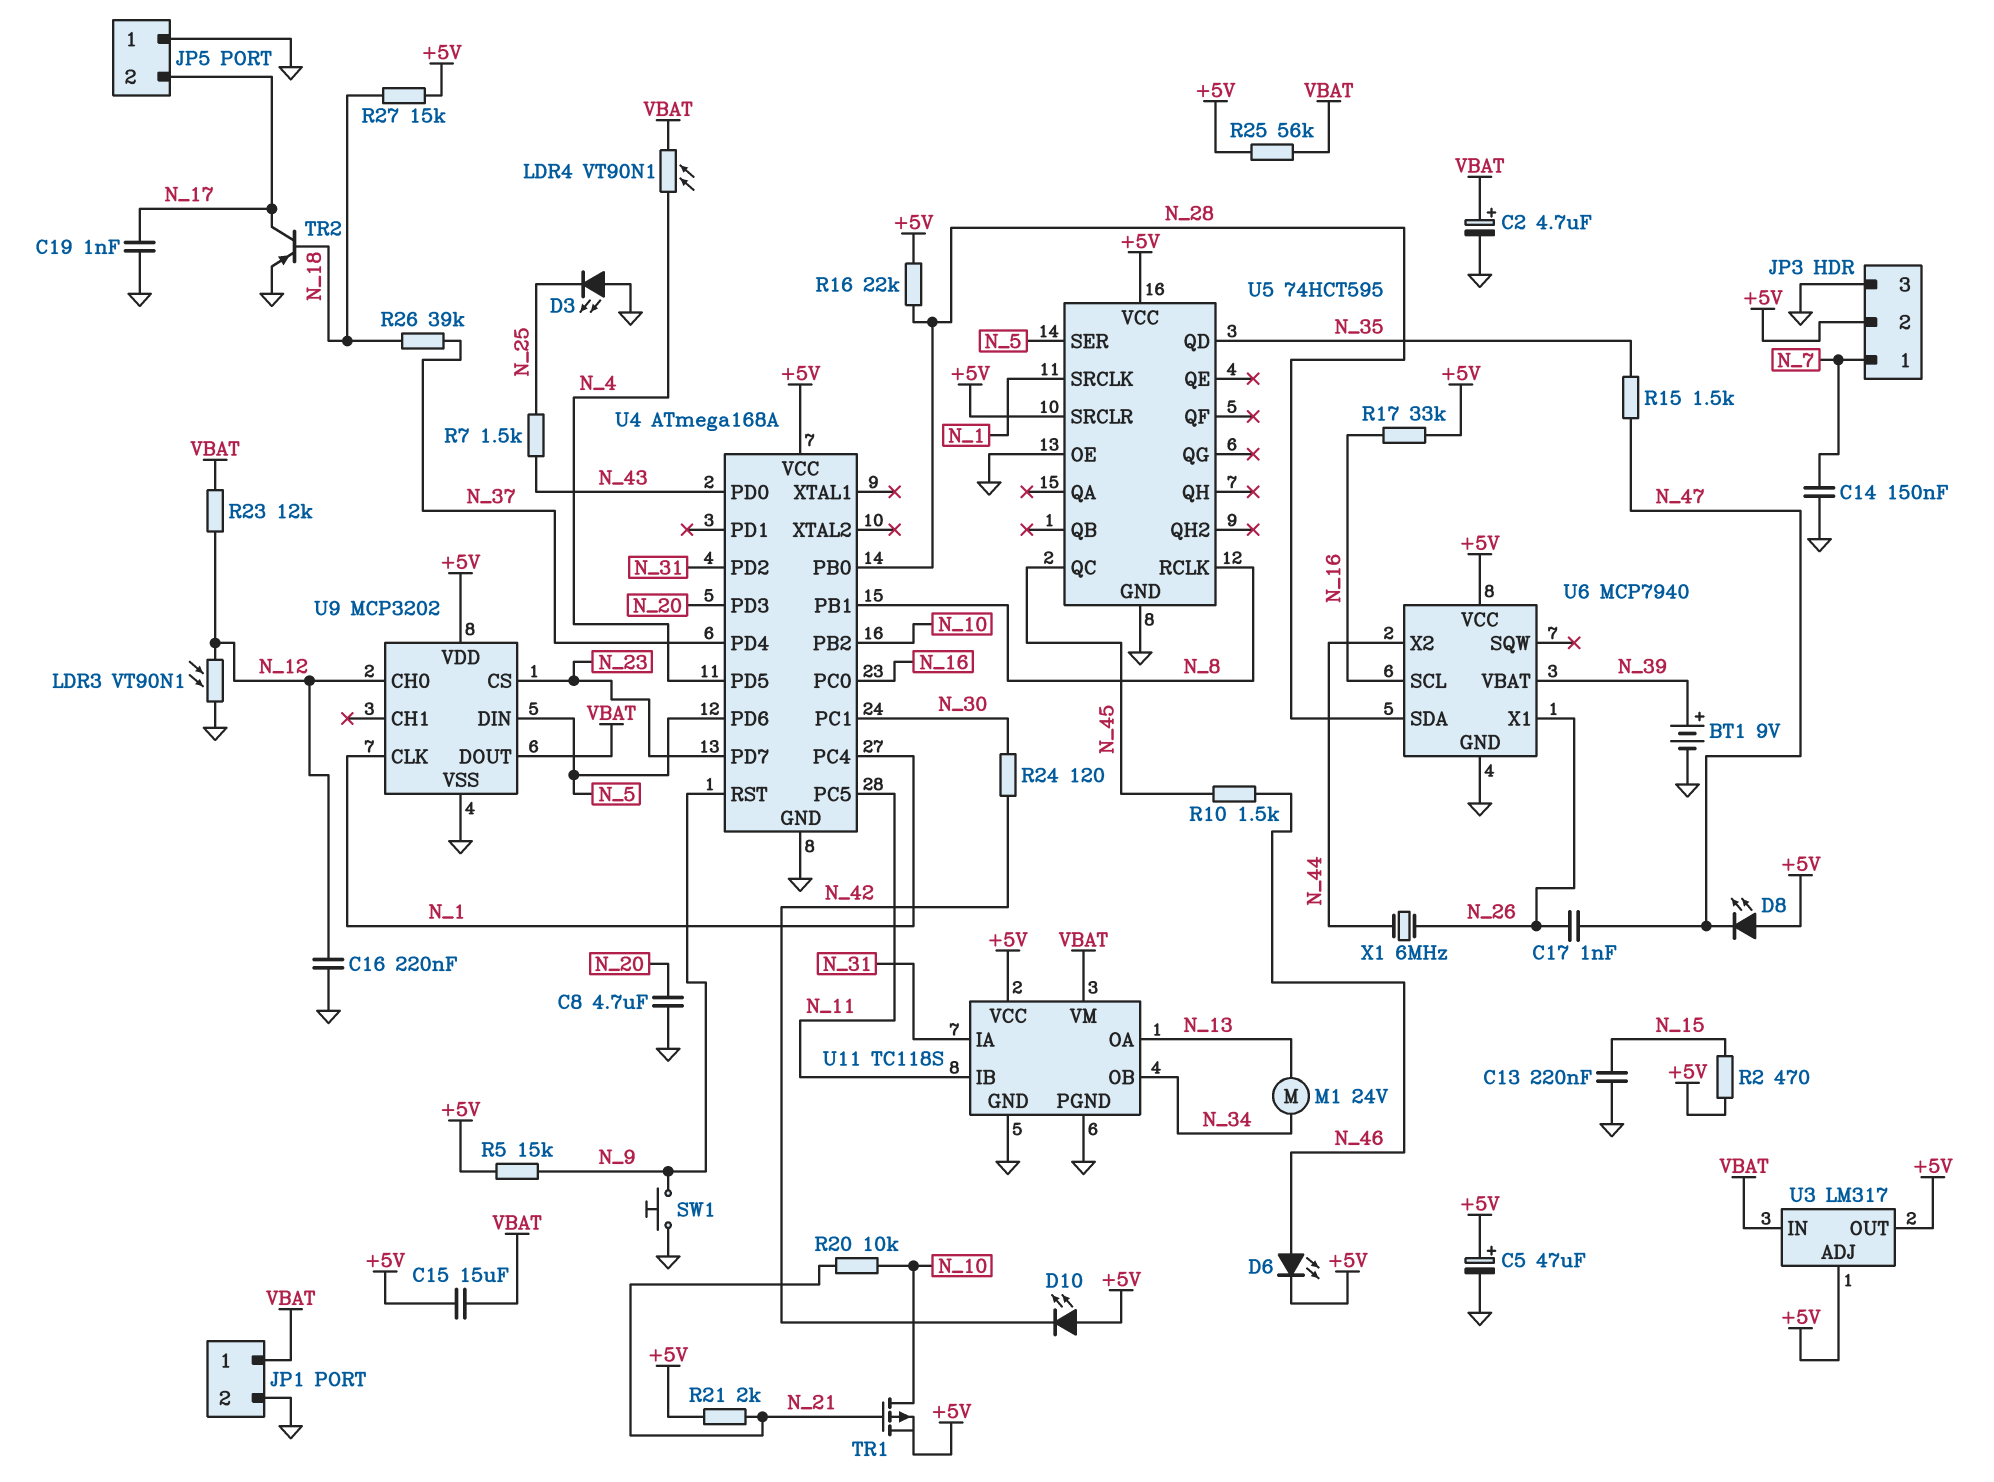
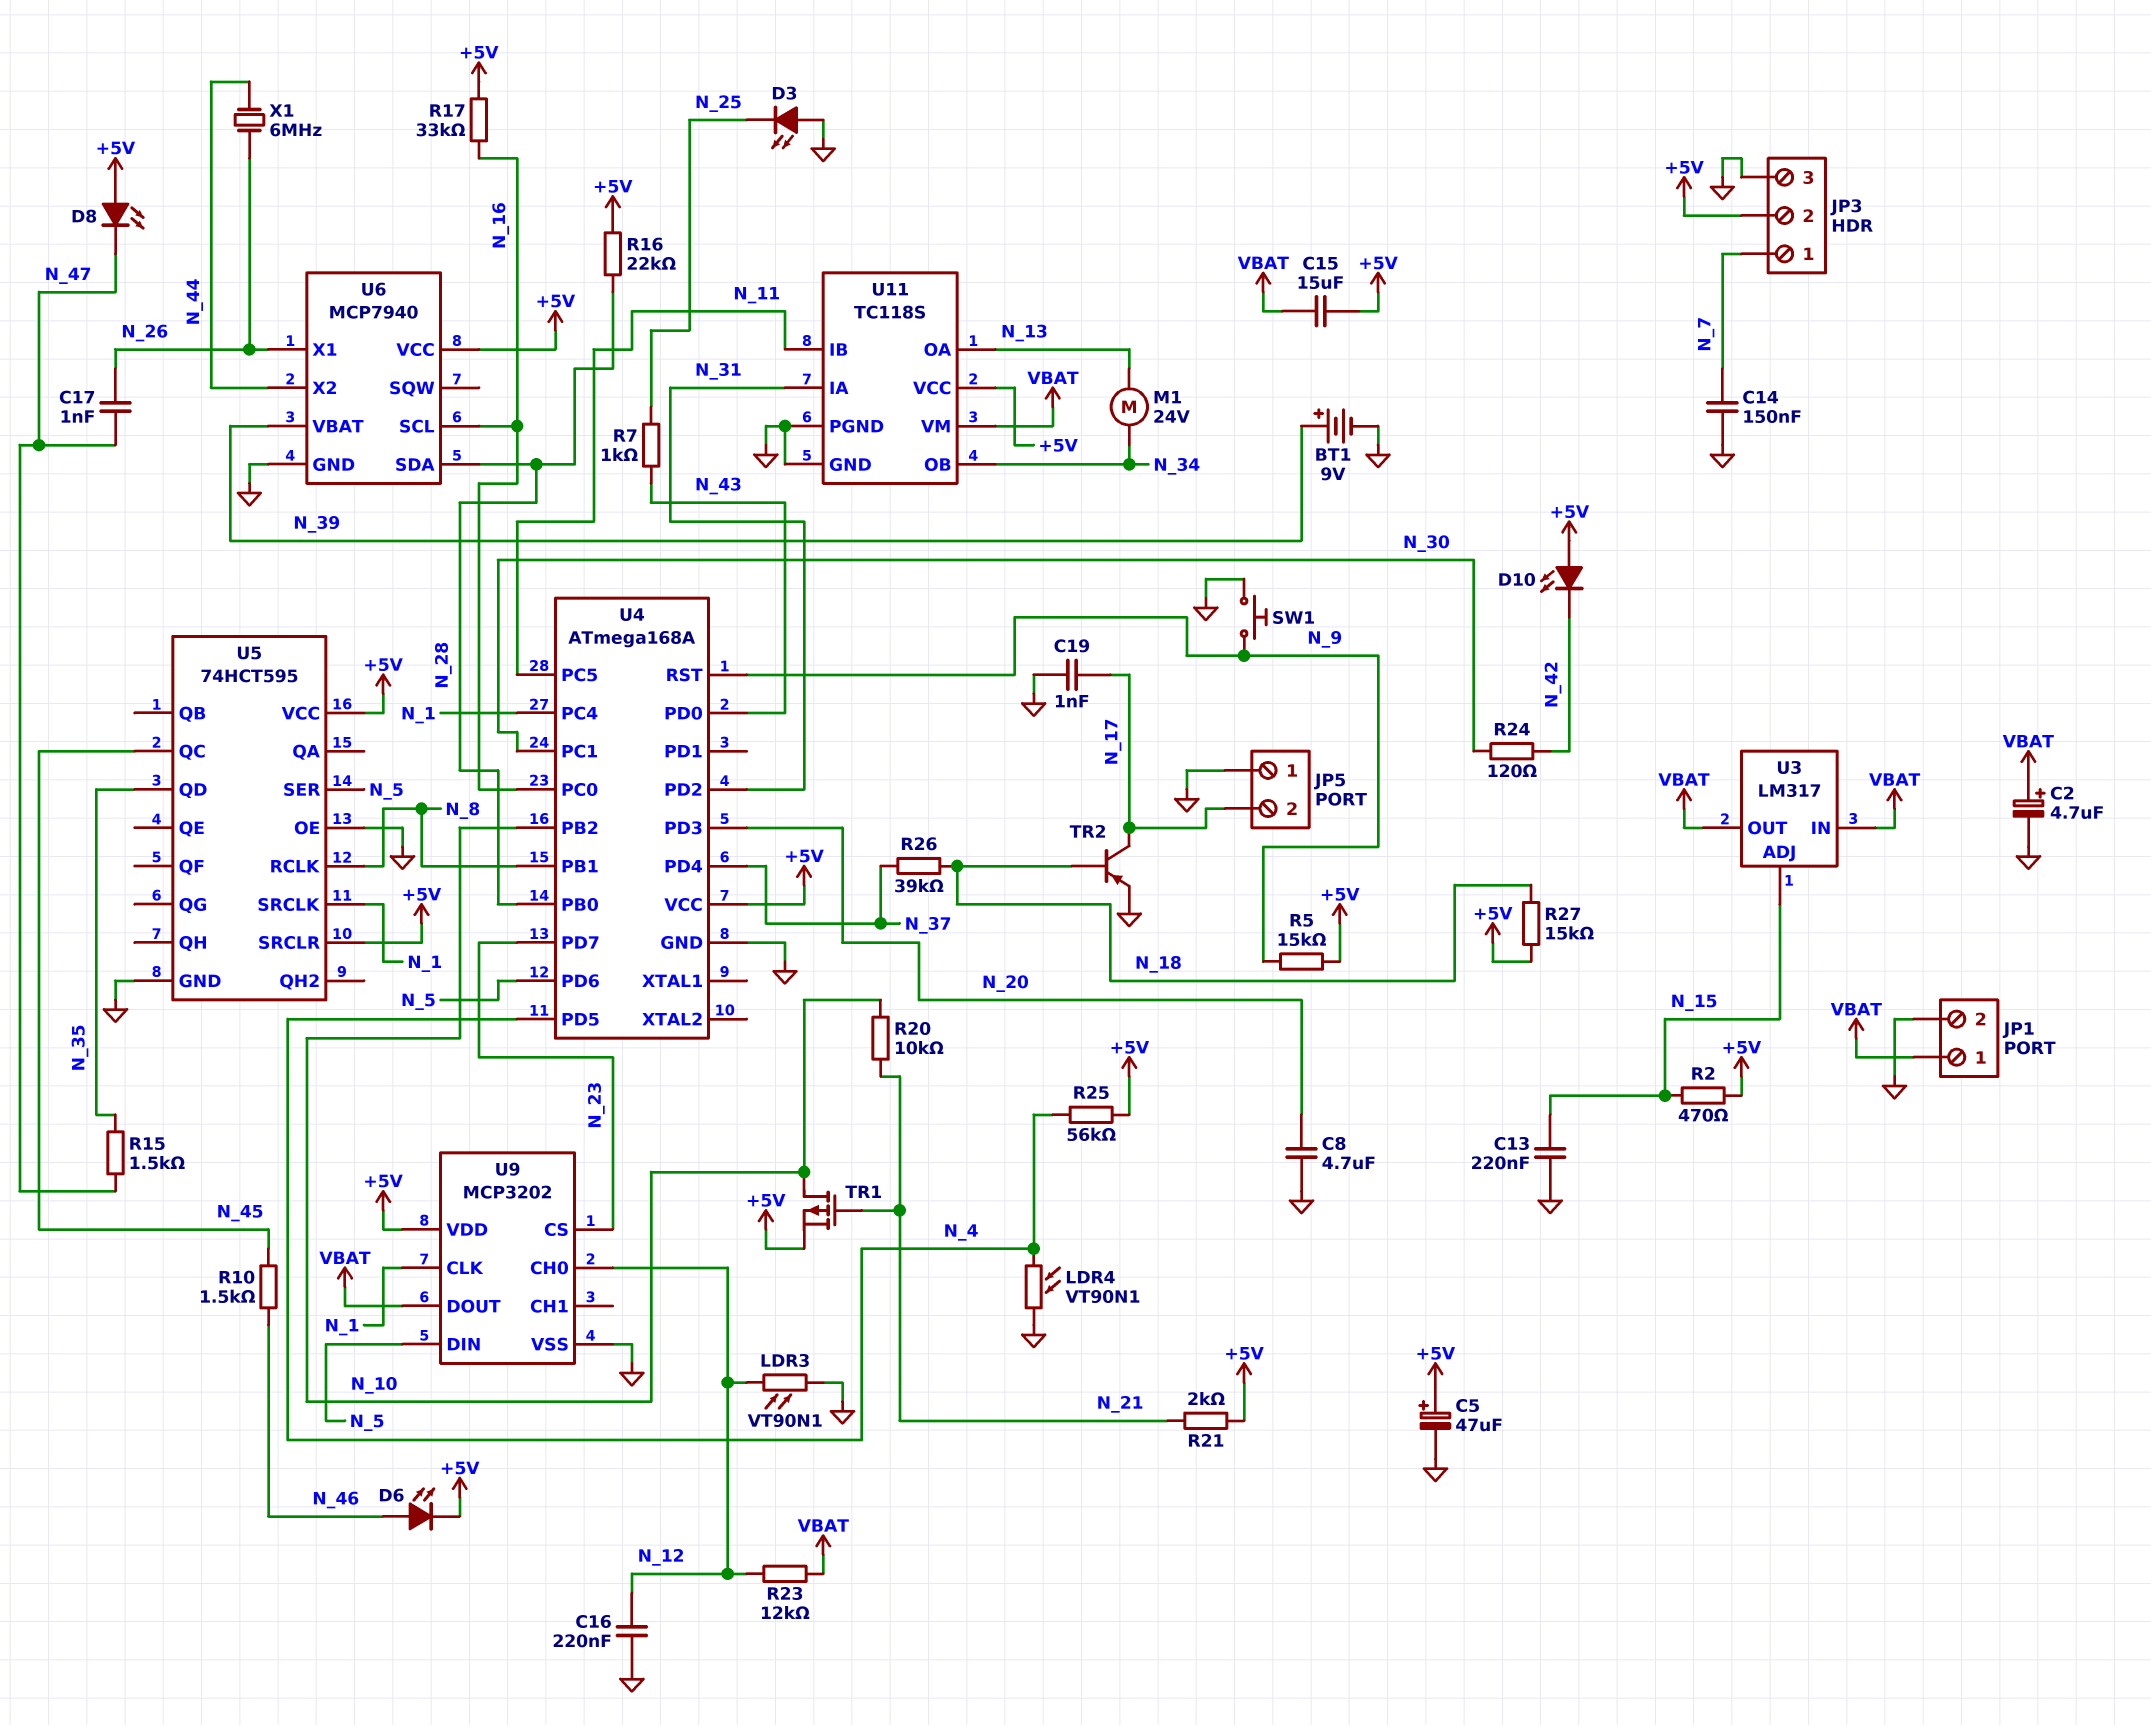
LDR4: VT90N1 (N_4, VBAT) -> VT90N1 (GND, N_4)
R7: 1.5k (N_25, N_43) -> 1k (N_25, N_43)
R25: 56k (+5V, VBAT) -> 56k (+5V, N_4)
U3 pin ADJ: +5V -> N_15
U3 pin OUT: +5V -> VBAT

